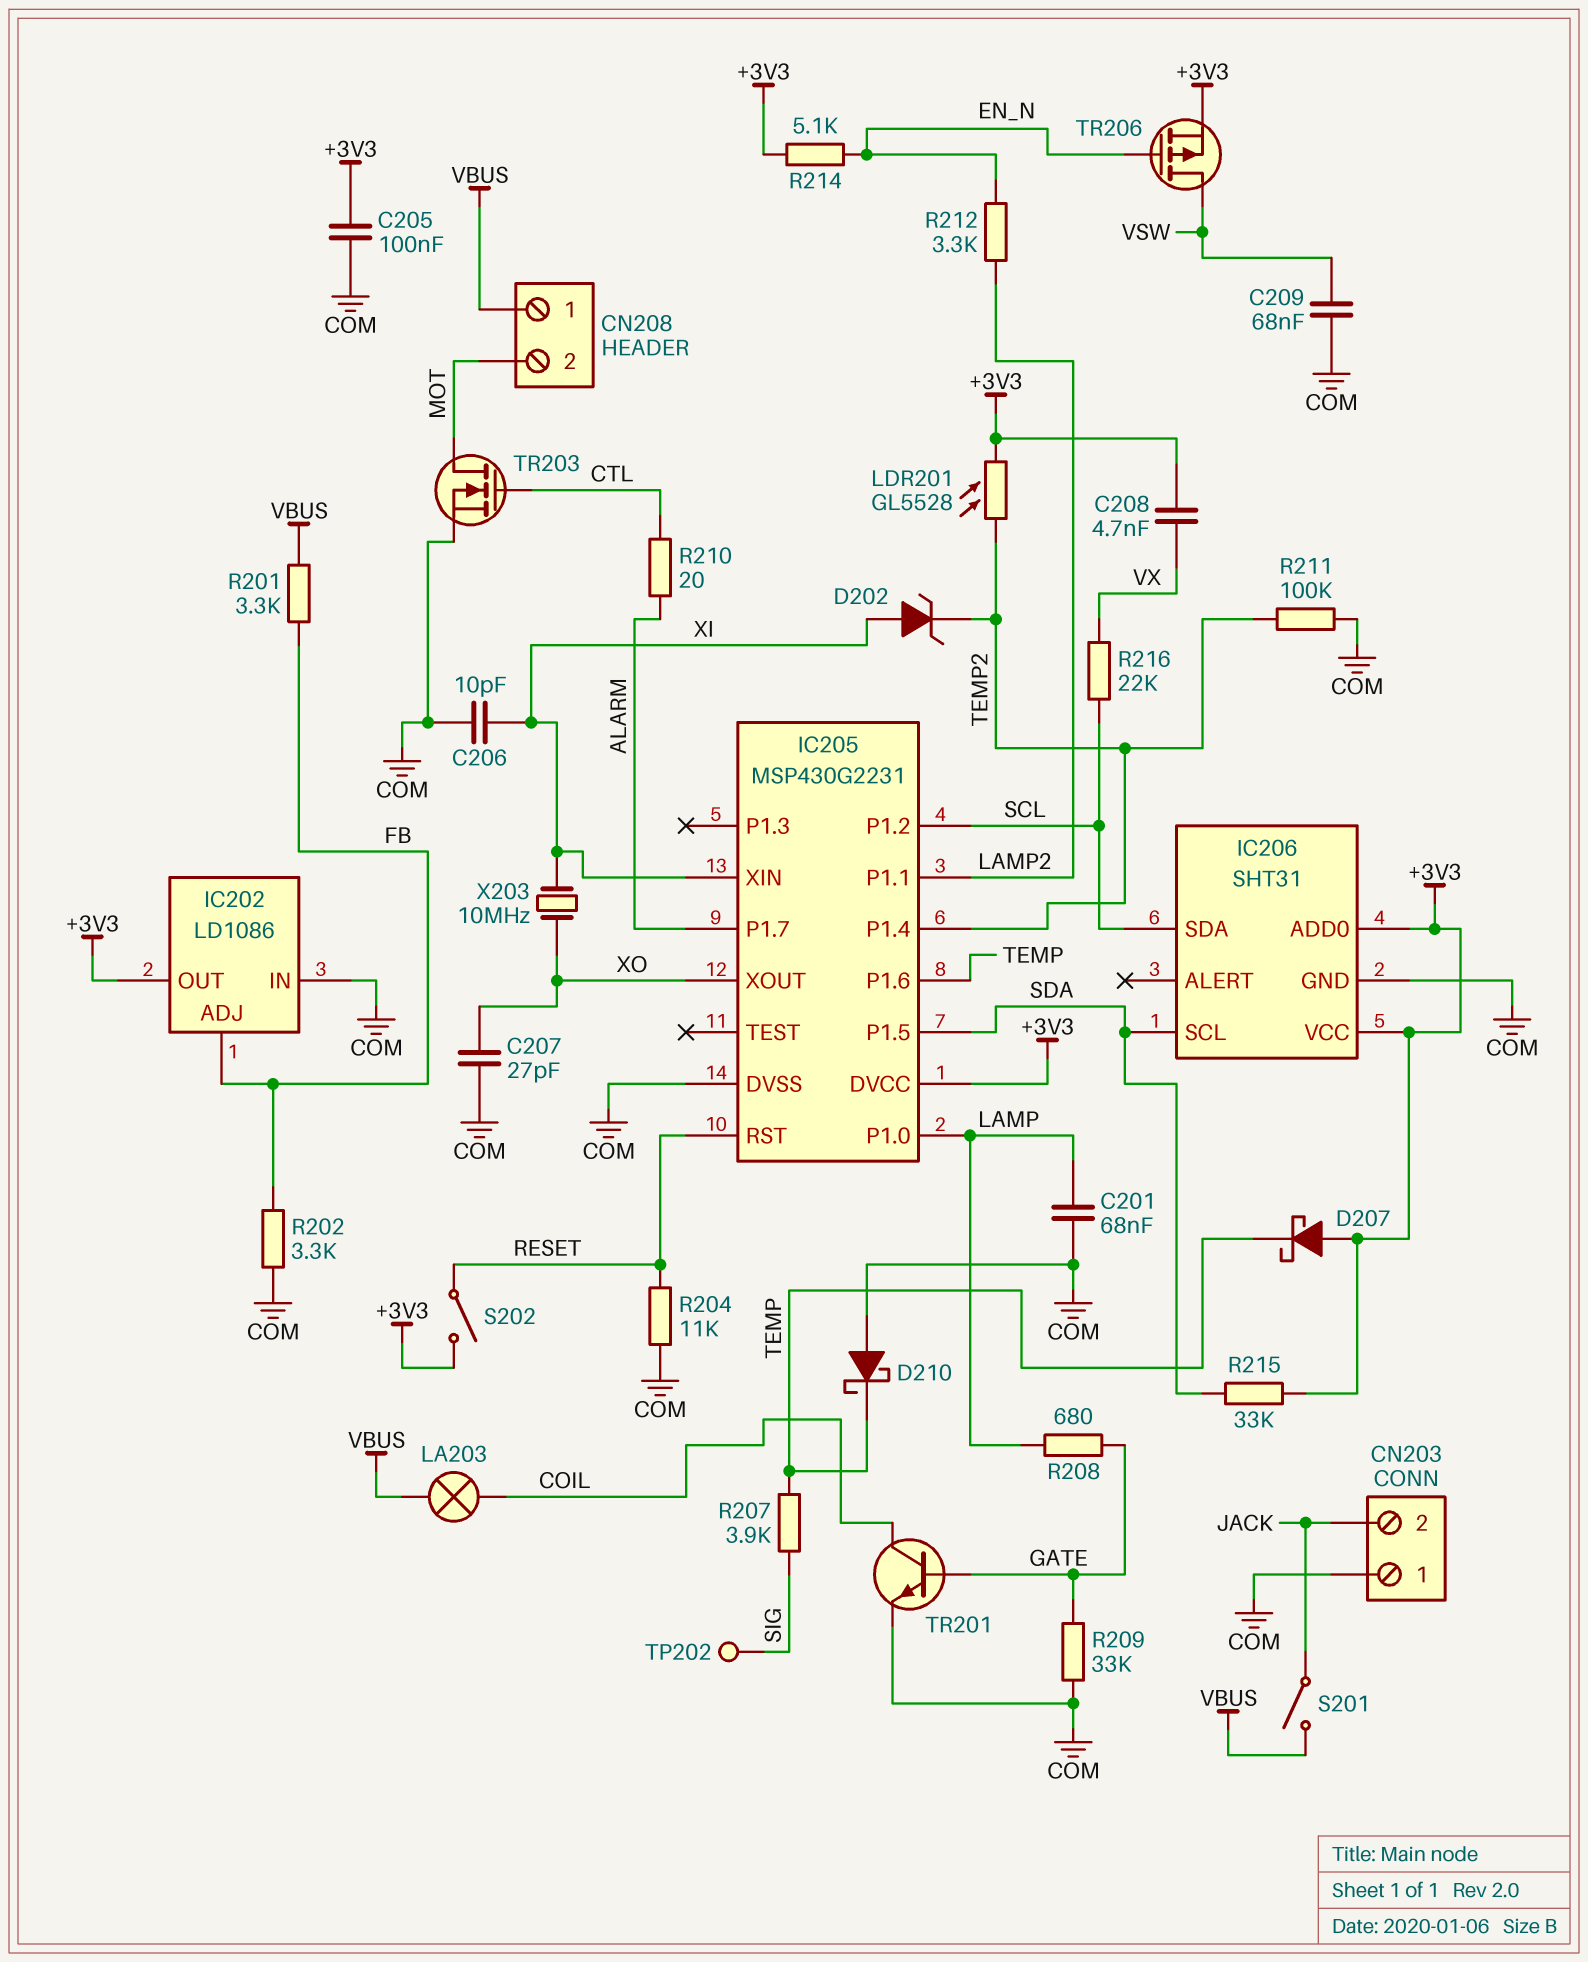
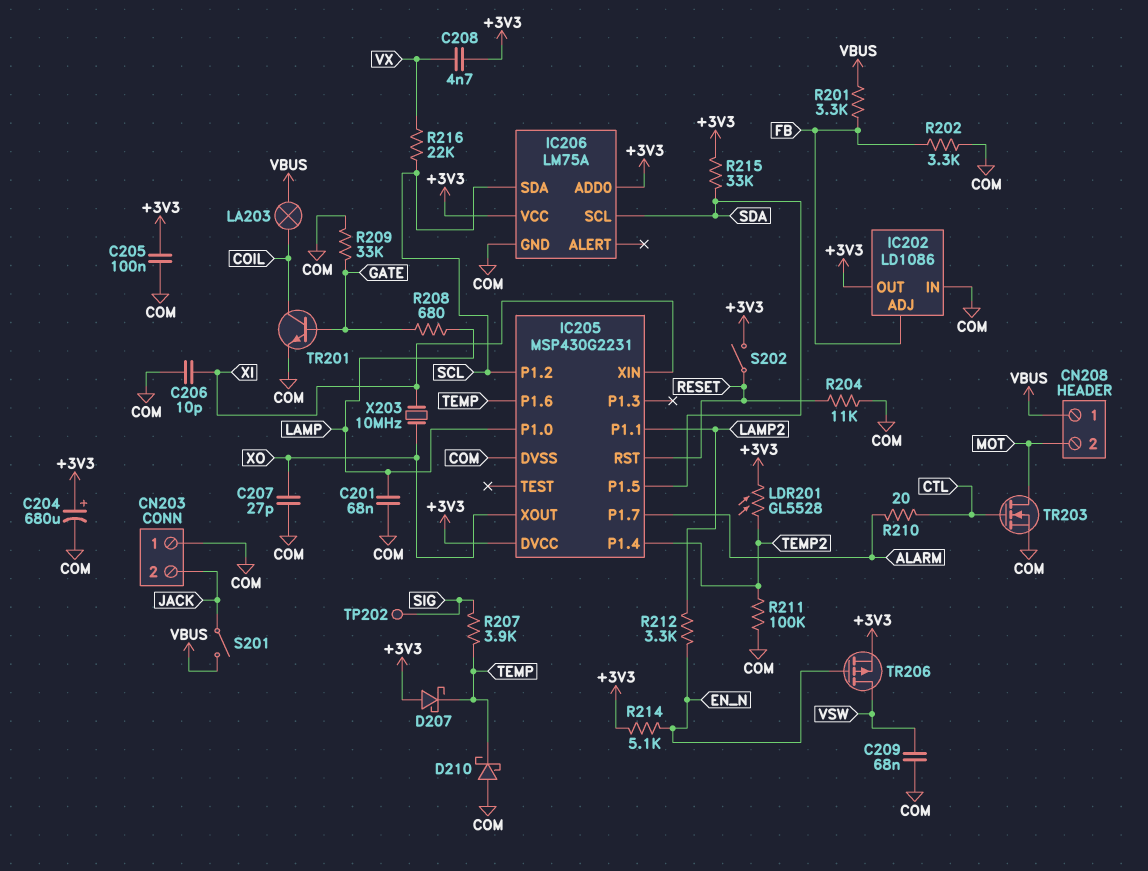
C204: none -> 680uF (plus +3V3, minus COM)
D202: zener (A XI, K TEMP2) -> none
IC206: SHT31 -> LM75A

